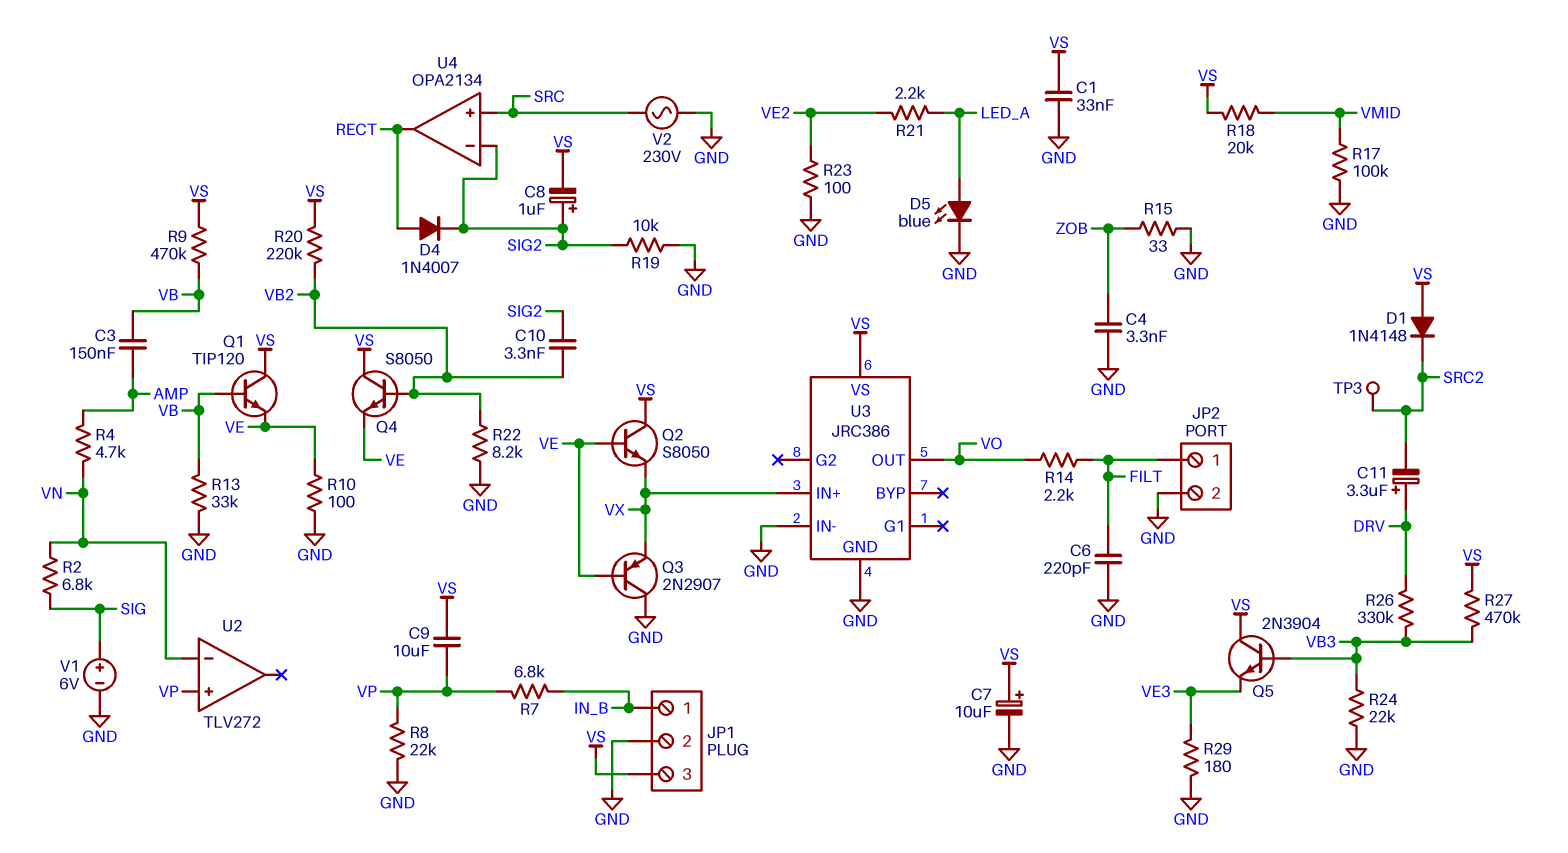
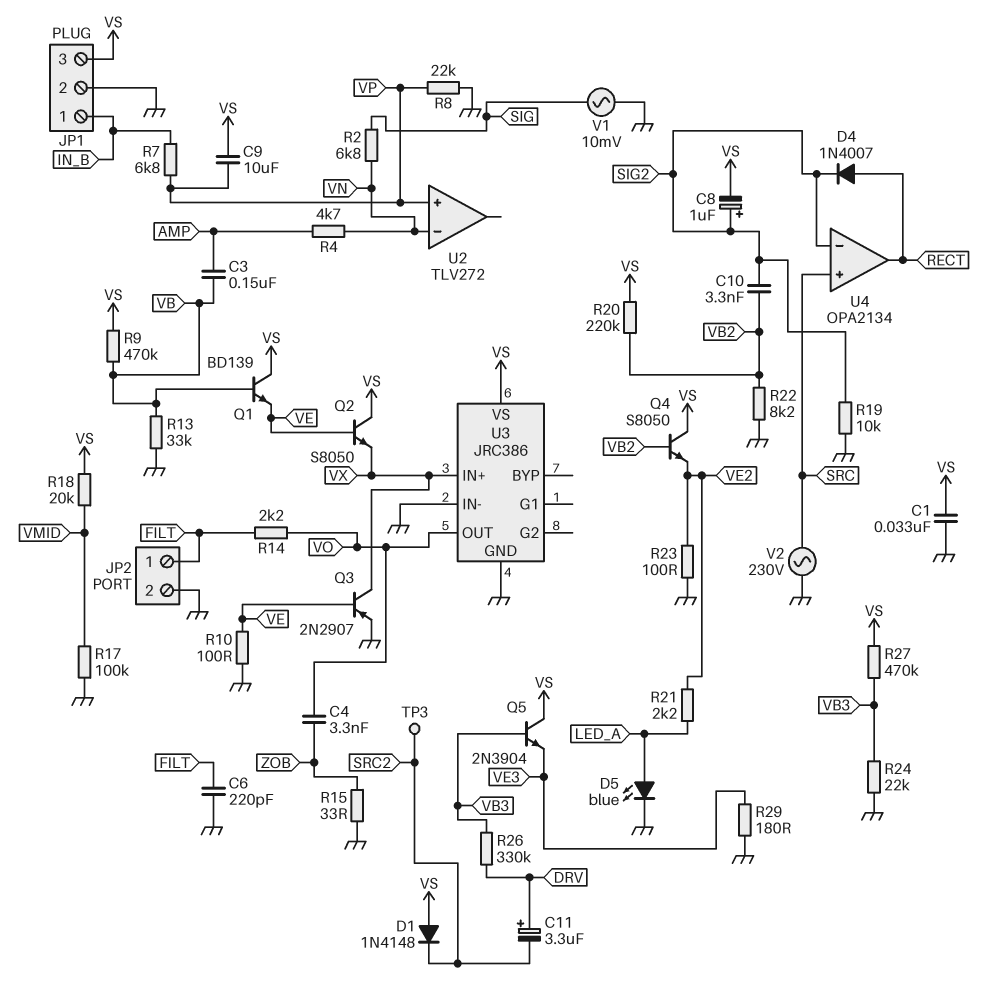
C4: 3.3nF (GND, ZOB) -> 3.3nF (VO, ZOB)
C7: 10uF (plus VS, minus GND) -> none
Q1: NPN TIP120 (B VB, C VS, E VE) -> NPN BD139 (B VB, C VS, E VE)
Q3: PNP 2N2907 (B VE, C GND, E VX) -> PNP 2N2907 (B VE, C VX, E GND)
Q4: NPN S8050 (B VB2, C VS, E VE) -> NPN S8050 (B VB2, C VS, E VE2)
V1: 6V (plus SIG, minus GND) -> AC 10mV (GND, SIG)

